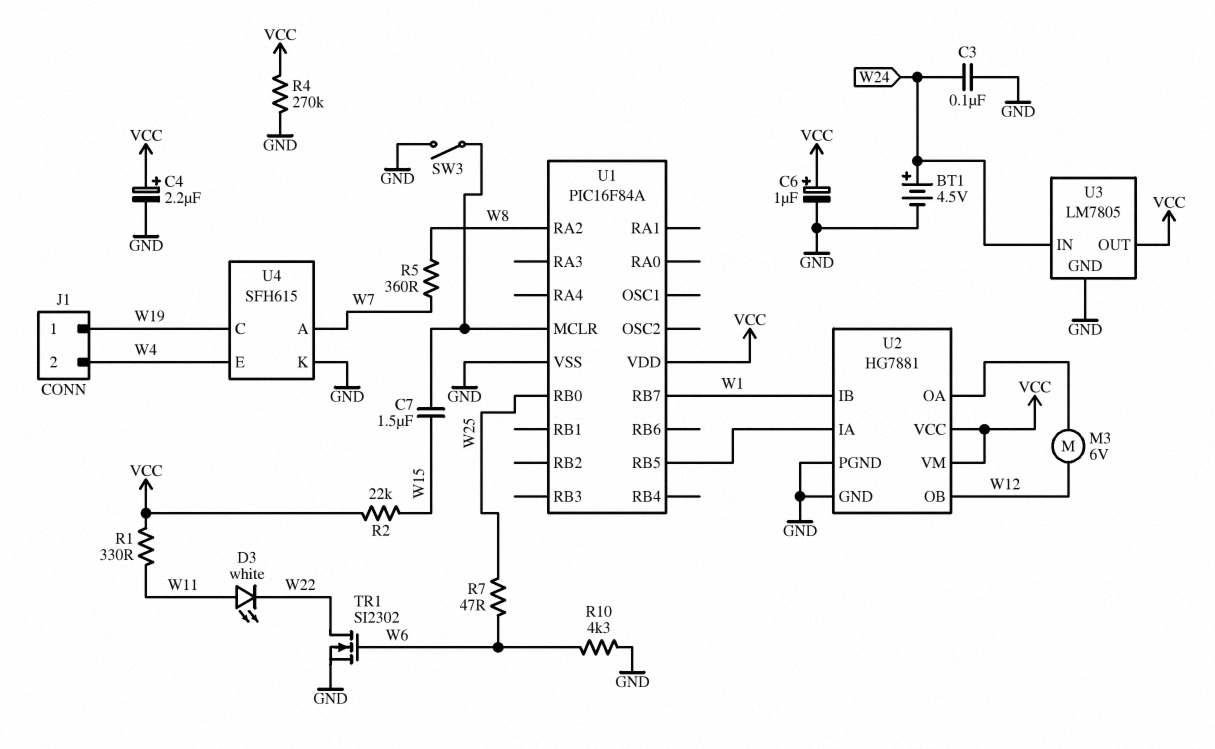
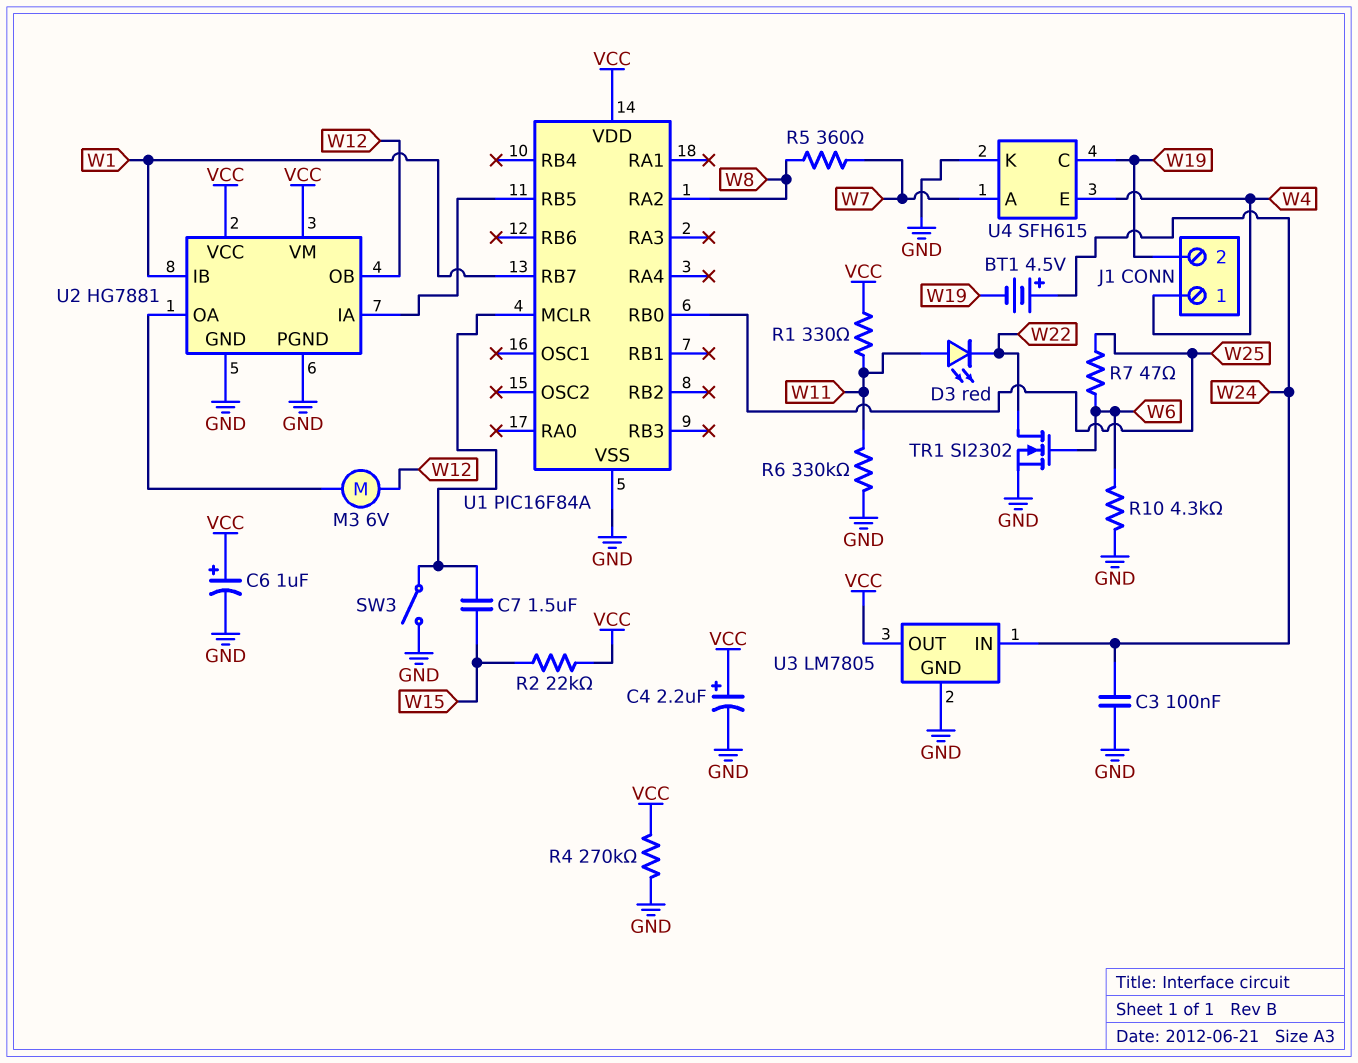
BT1: 4.5V (plus W24, minus GND) -> 4.5V (plus W24, minus W19)
D3: LED white (A W11, K W22) -> LED red (A W11, K W22)
J1 pin 1: W19 -> W4
J1 pin 2: W4 -> W19
R6: none -> 330k (GND, W11)

